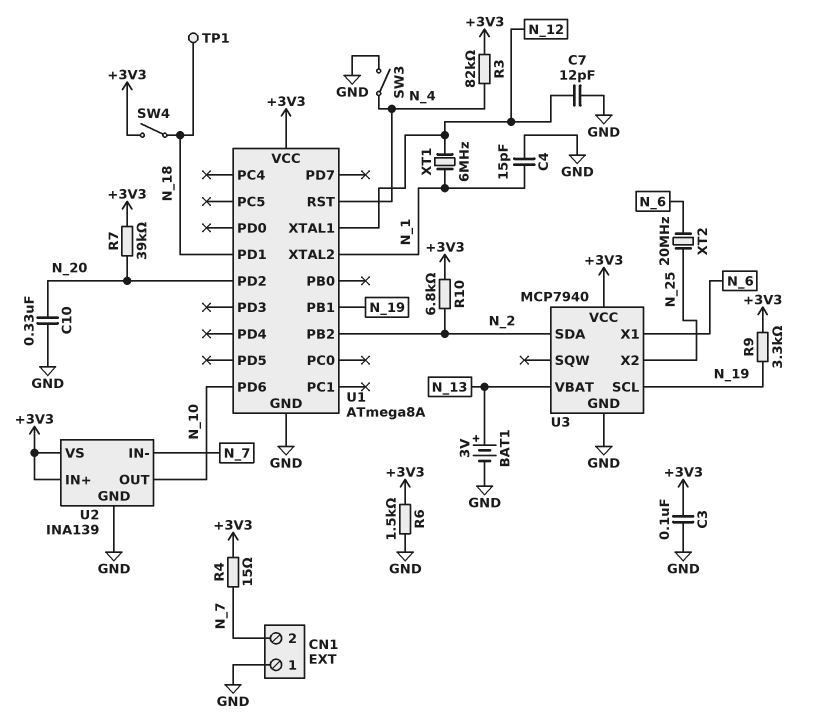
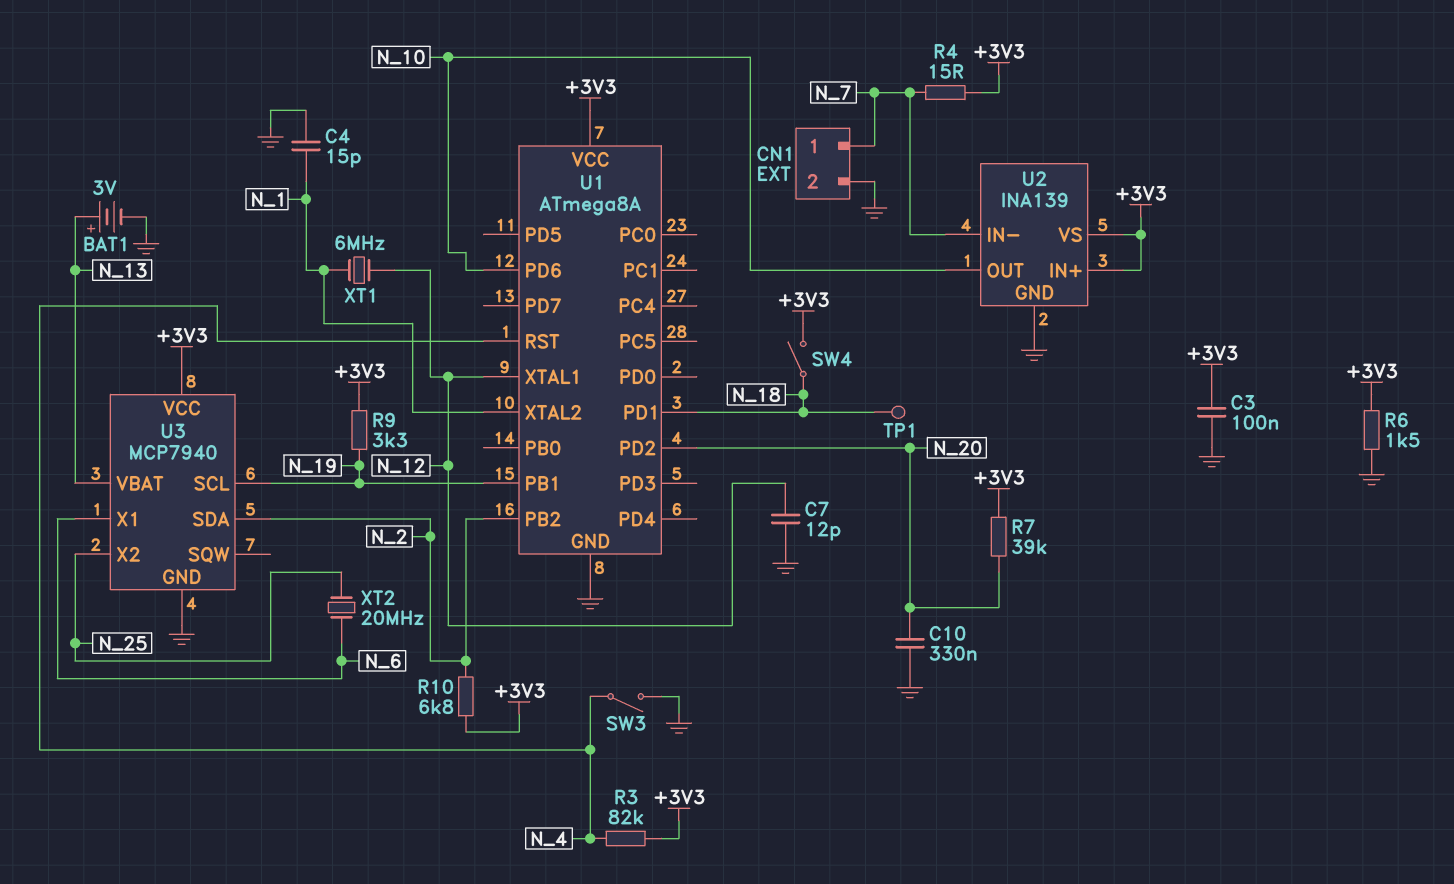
CN1 pin 1: GND -> N_7
CN1 pin 2: N_7 -> GND

